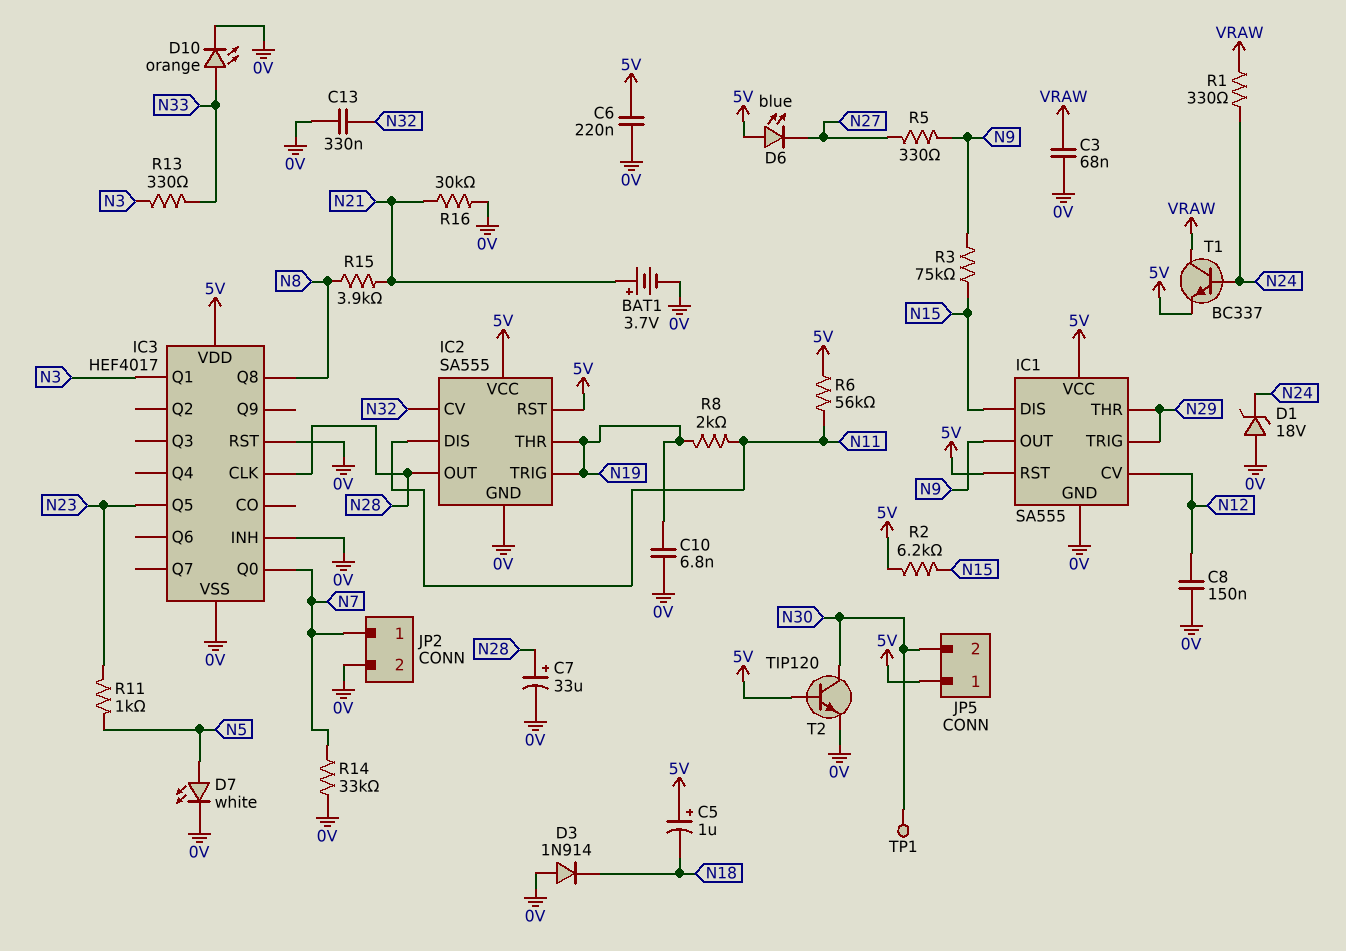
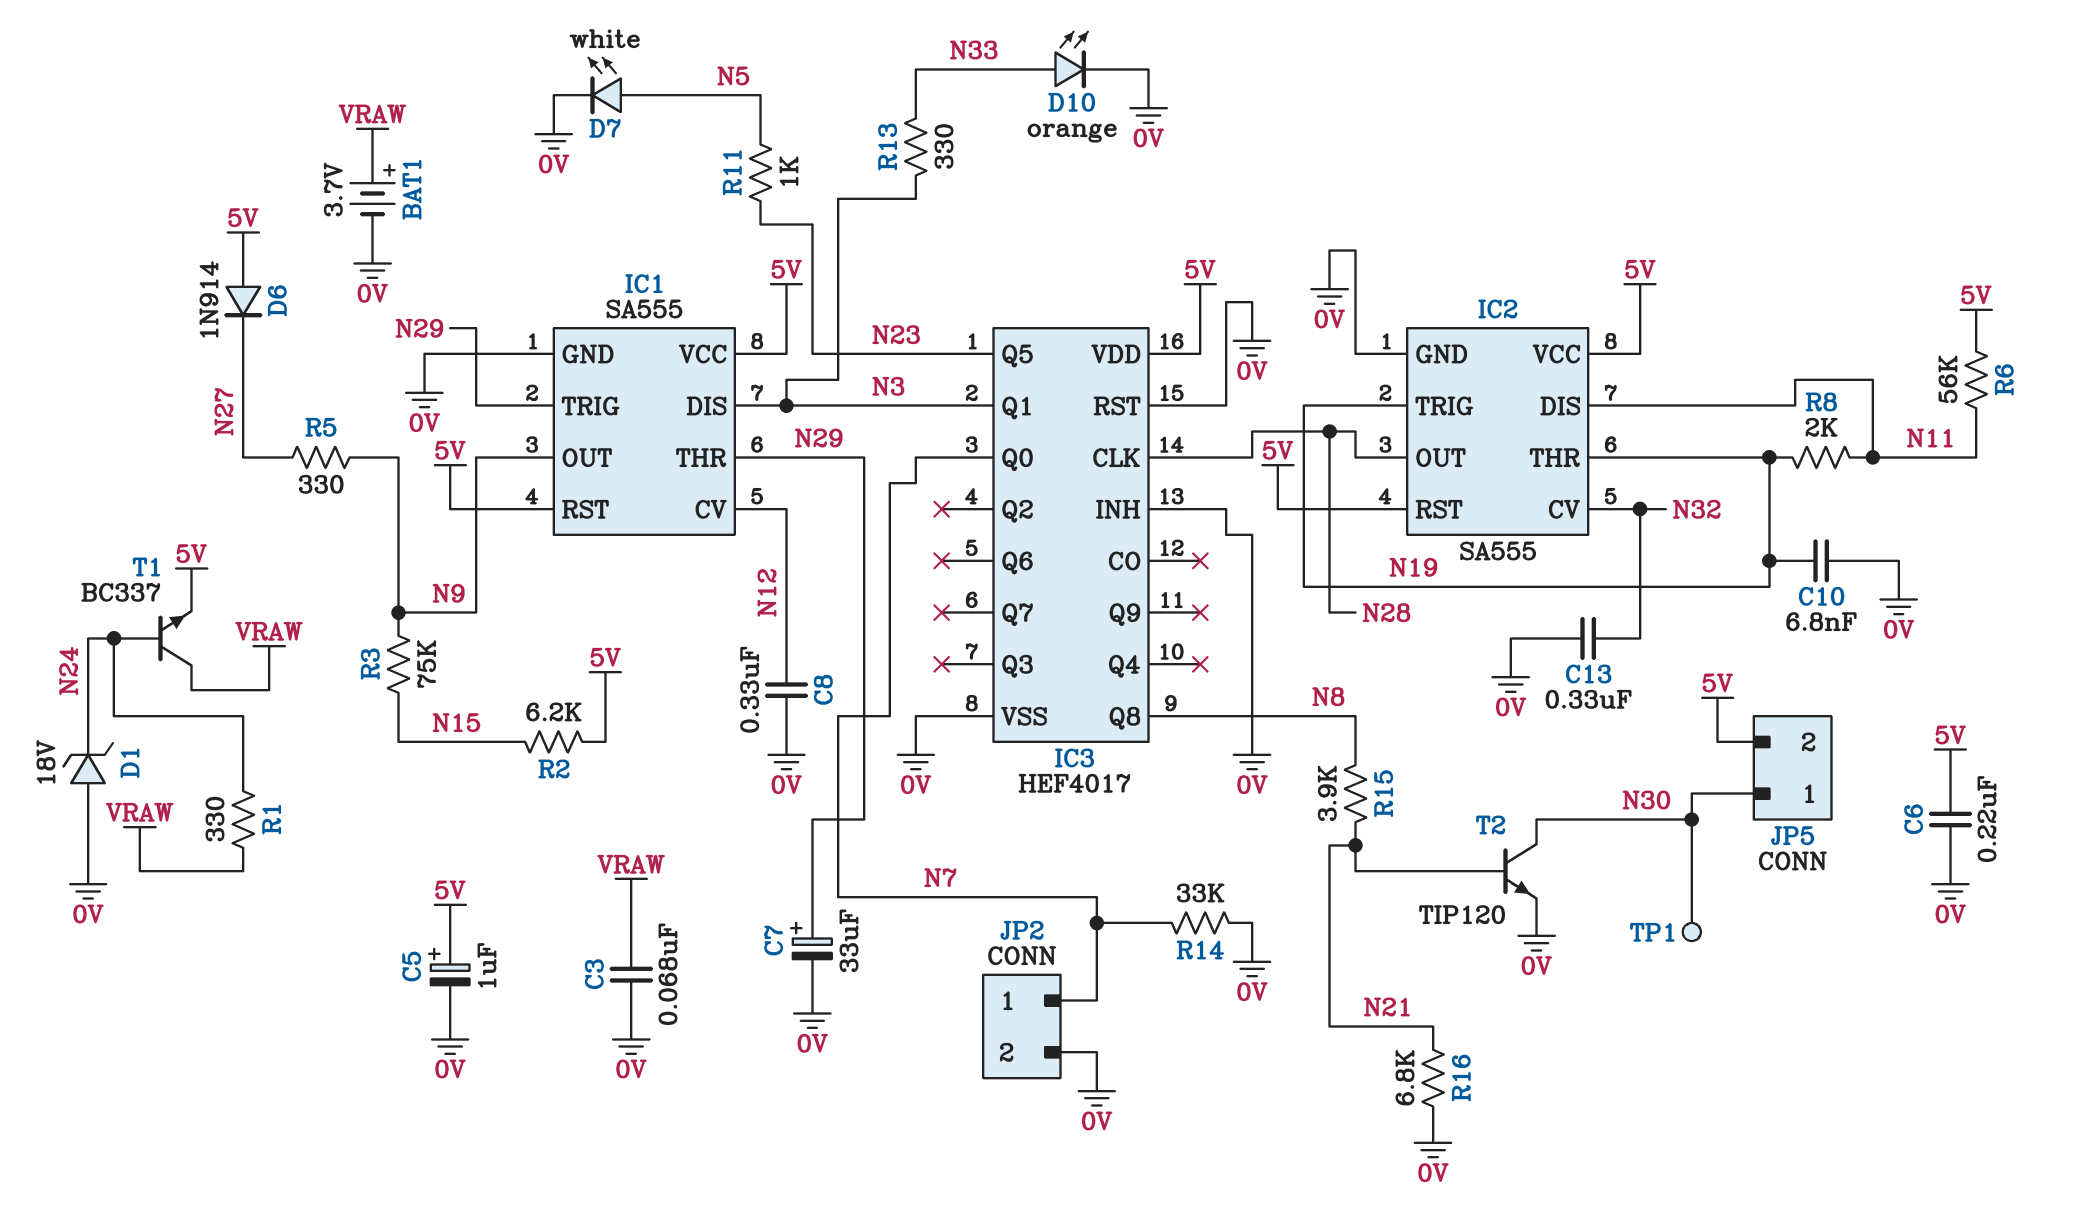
BAT1: 3.7V (plus N21, minus 0V) -> 3.7V (plus VRAW, minus 0V)
C5: 1uF (plus 5V, minus N18) -> 1uF (plus 5V, minus 0V)
C7: 33uF (plus N28, minus 0V) -> 33uF (plus N29, minus 0V)
C8: 150nF (0V, N12) -> 330nF (0V, N12)
D3: diode 1N914 (A 0V, K N18) -> none
D6: LED blue (A 5V, K N27) -> diode 1N914 (A 5V, K N27)
IC1 pin DIS: N15 -> N3
JP5 pin 1: 5V -> N30
JP5 pin 2: N30 -> 5V
R16: 30k (0V, N21) -> 6.8k (0V, N21)
T2: NPN TIP120 (B 5V, C N30, E 0V) -> NPN TIP120 (B N21, C N30, E 0V)

